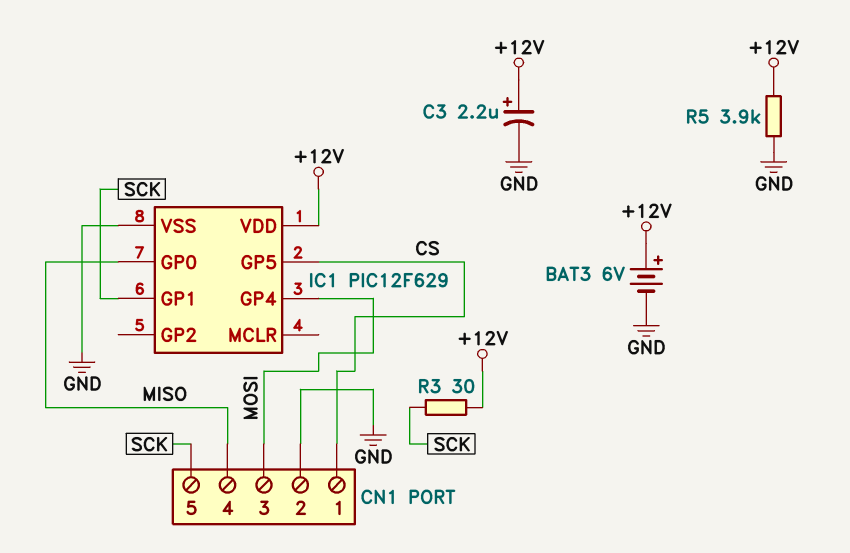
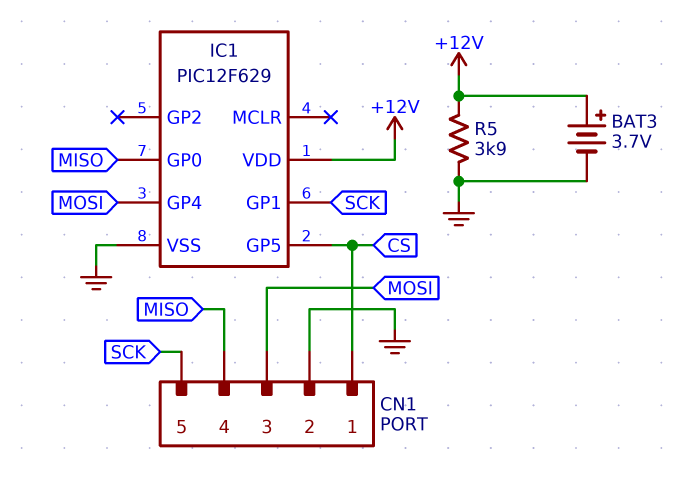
BAT3: 6V (plus +12V, minus GND) -> 3.7V (plus +12V, minus GND)
C3: 2.2uF (plus +12V, minus GND) -> none
R3: 30 (+12V, SCK) -> none

